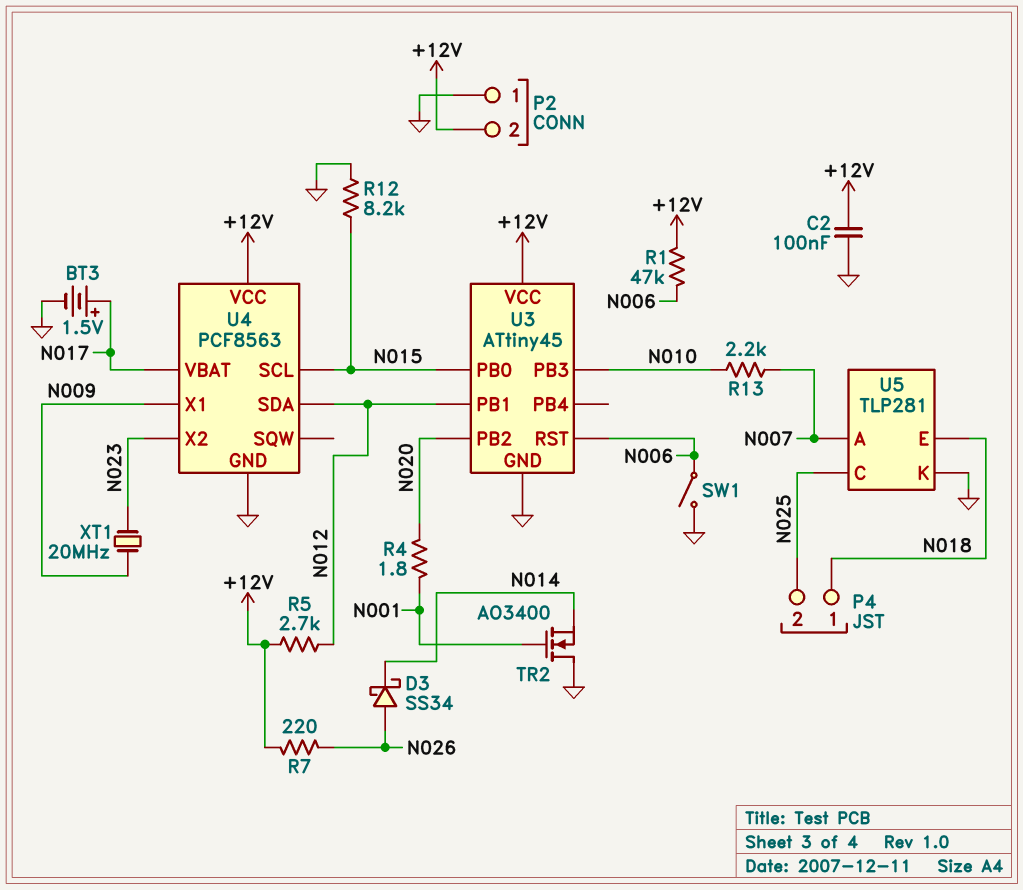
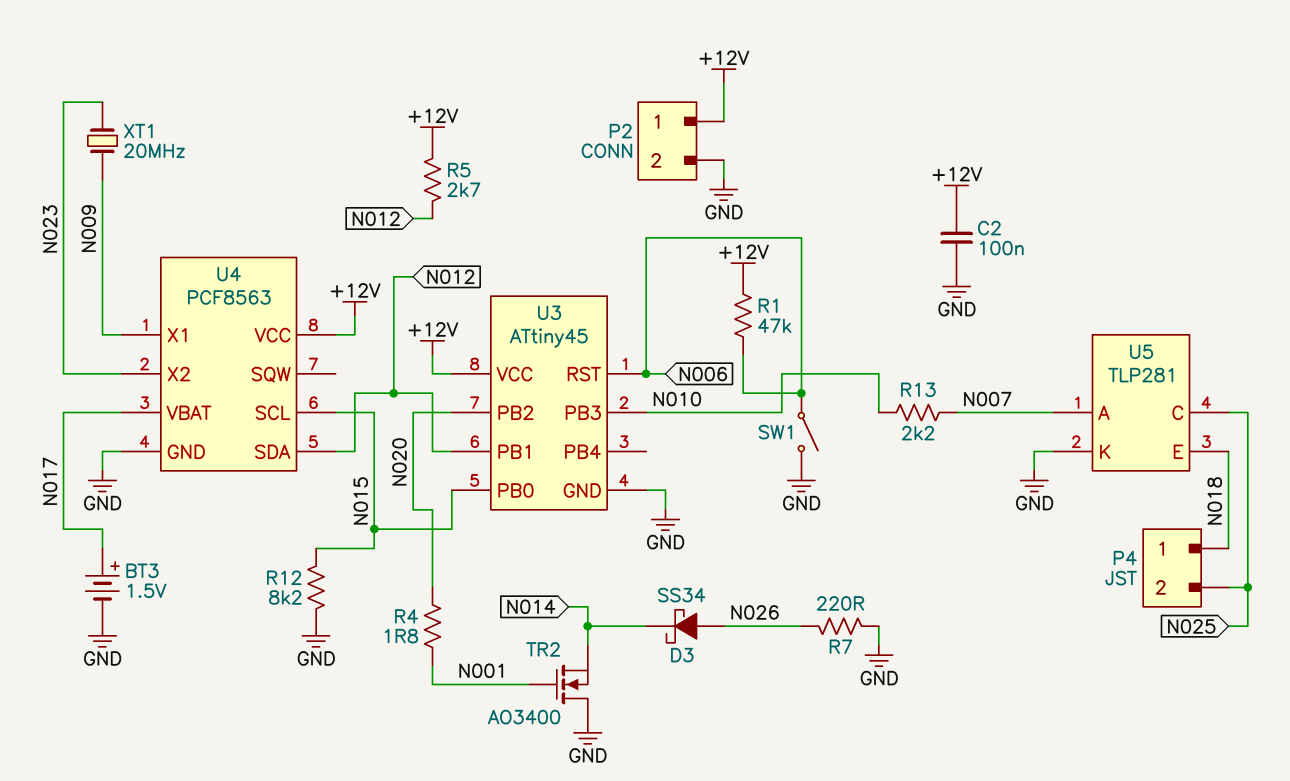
P2 pin 1: GND -> +12V
P2 pin 2: +12V -> GND
R7: 220 (+12V, N026) -> 220 (GND, N026)

